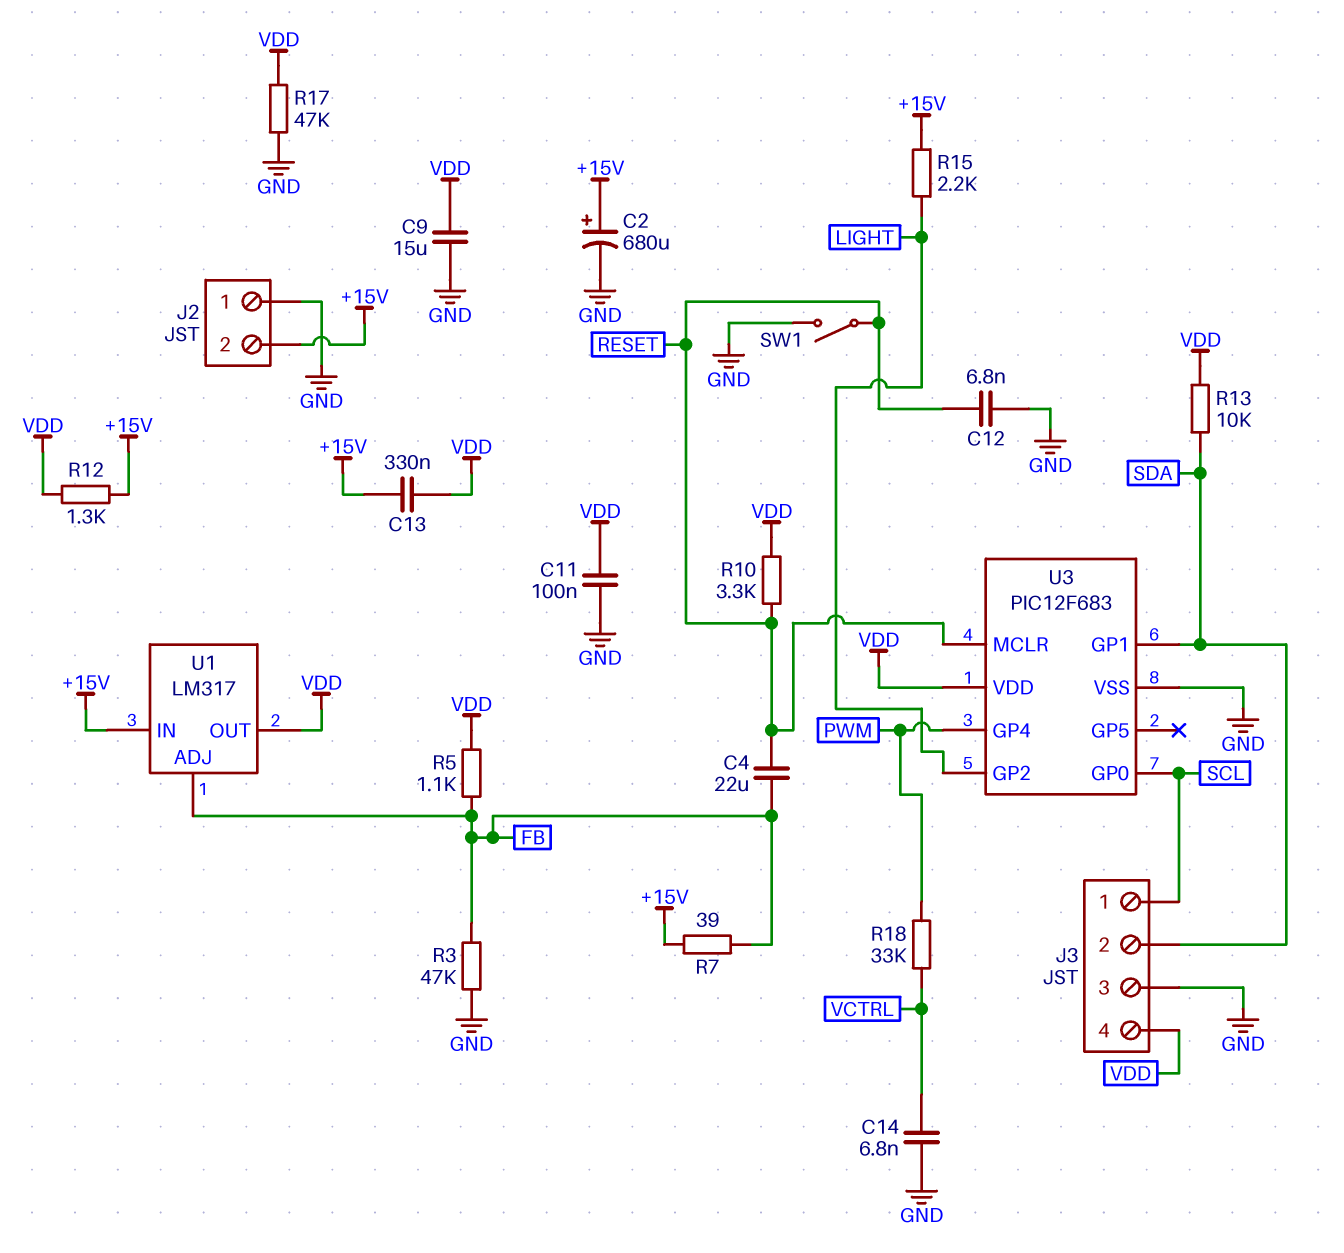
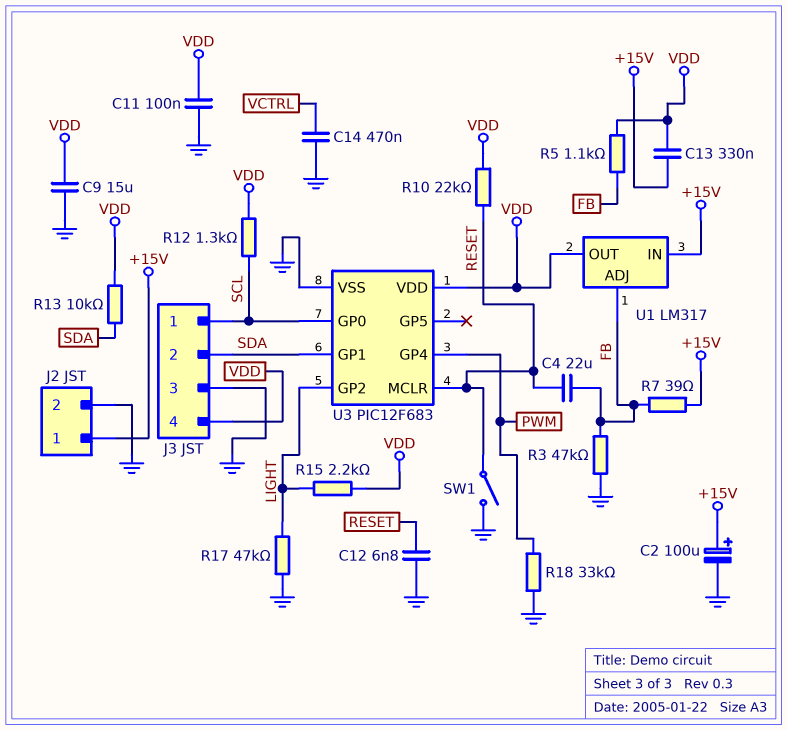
C2: 680uF (plus +15V, minus GND) -> 100uF (plus +15V, minus GND)
C14: 6.8nF (GND, VCTRL) -> 470nF (GND, VCTRL)
J2 pin 1: GND -> +15V
J2 pin 2: +15V -> GND
R10: 3.3k (RESET, VDD) -> 22k (RESET, VDD)
R12: 1.3k (+15V, VDD) -> 1.3k (SCL, VDD)
R15: 2.2k (+15V, LIGHT) -> 2.2k (LIGHT, VDD)
R17: 47k (GND, VDD) -> 47k (GND, LIGHT)
R18: 33k (PWM, VCTRL) -> 33k (GND, PWM)

